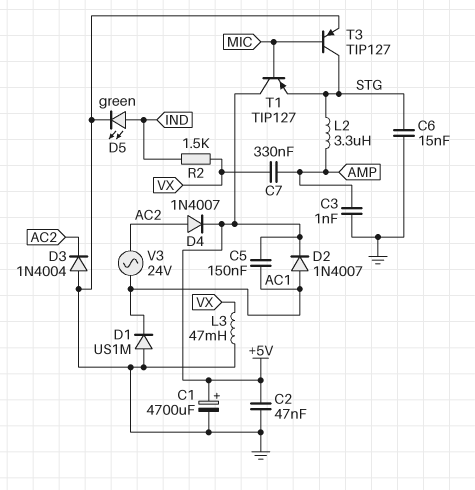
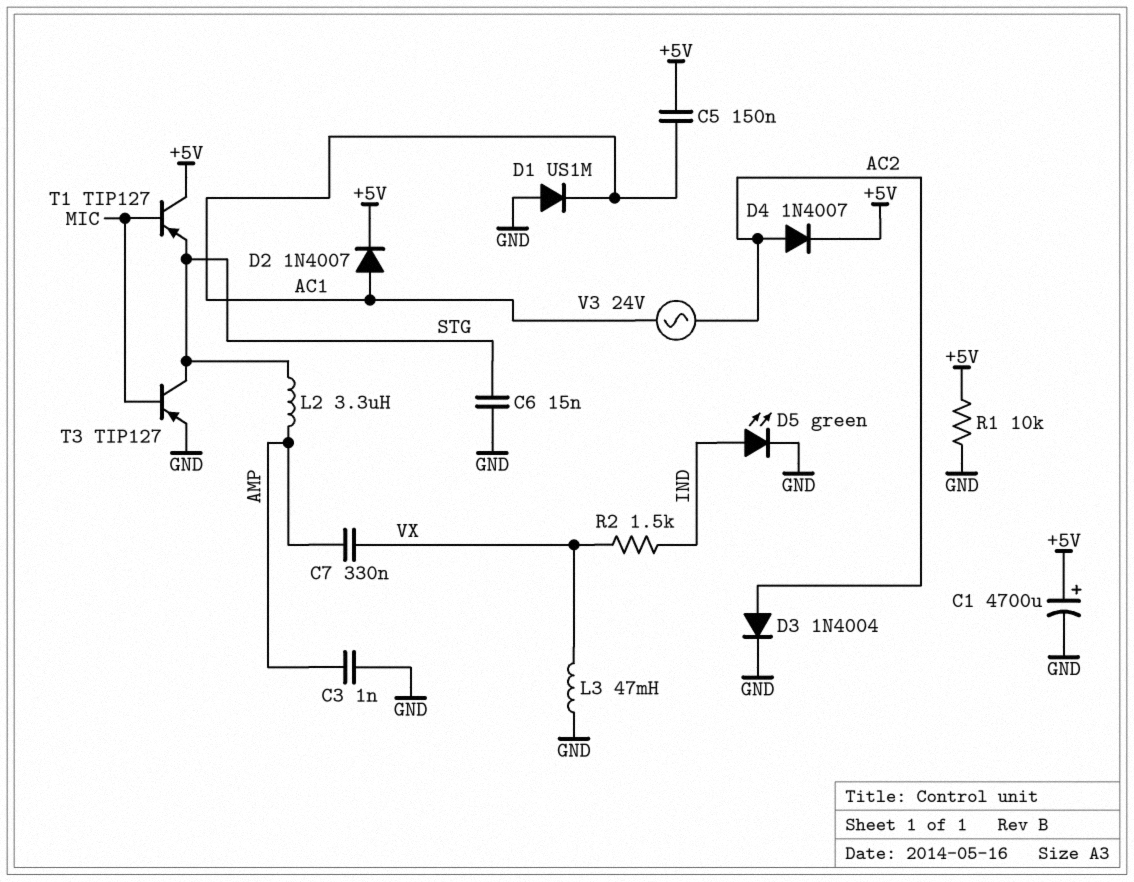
C2: 47nF (+5V, GND) -> none
D3: diode 1N4004 (A GND, K AC2) -> diode 1N4004 (A AC2, K GND)
R1: none -> 10k (+5V, GND)

